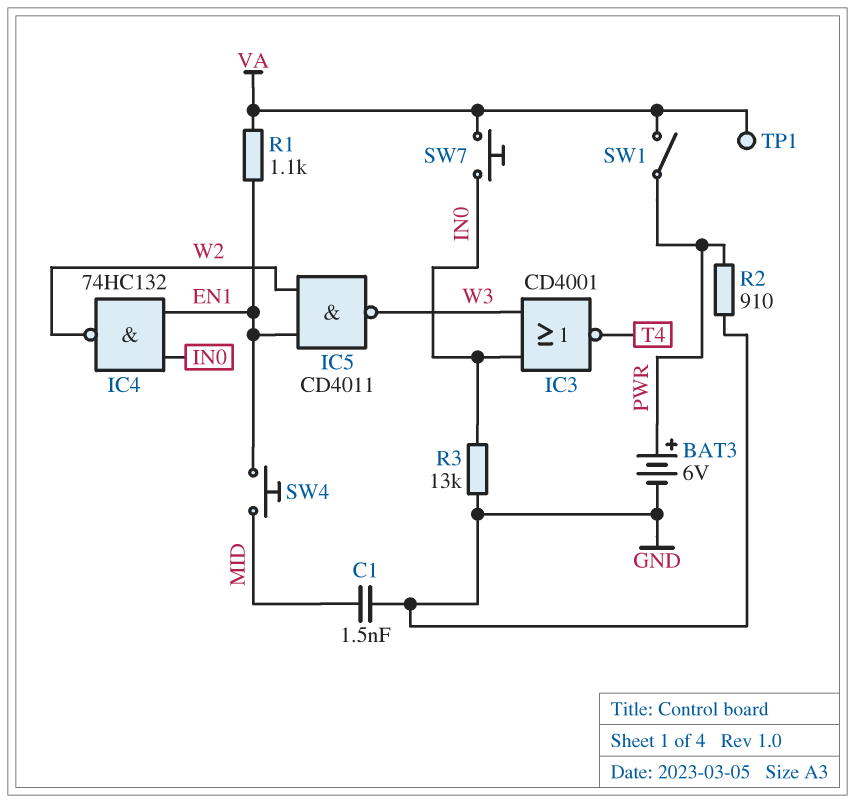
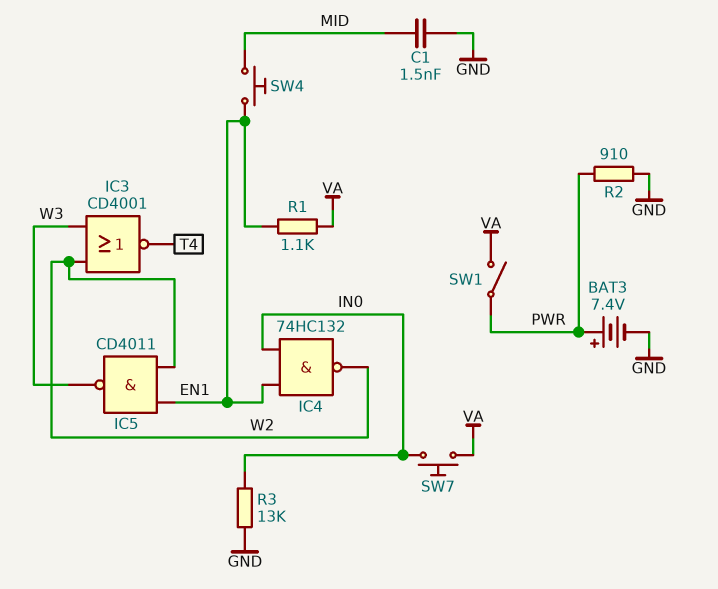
BAT3: 6V (plus PWR, minus GND) -> 7.4V (plus PWR, minus GND)
IC3: NOR CD4001 (in IN0, in W3, out T4) -> NOR CD4001 (in W2, in W3, out T4)
TP1: test point (VA) -> none

